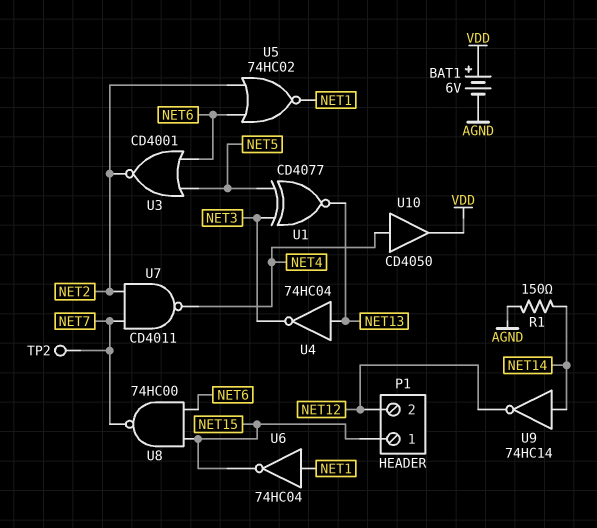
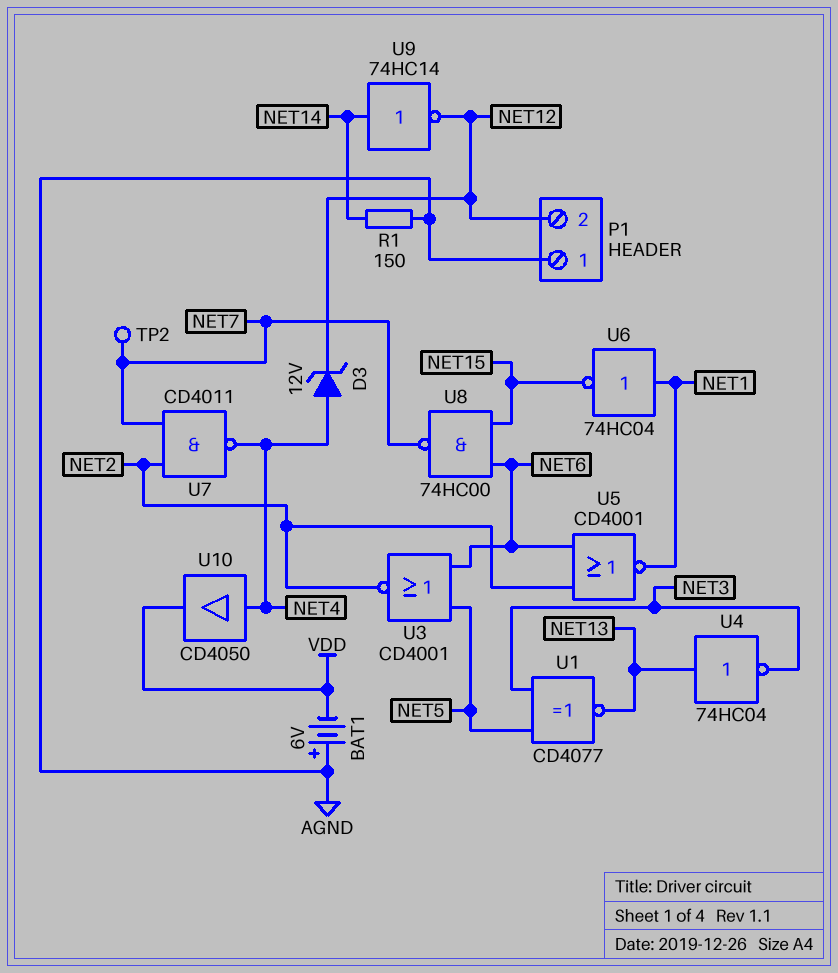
BAT1: 6V (plus VDD, minus AGND) -> 6V (plus AGND, minus VDD)
D3: none -> zener 12V (A NET4, K NET12)
P1 pin 1: NET15 -> AGND
U5: NOR 74HC02 (in NET2, in NET6, out NET1) -> NOR CD4001 (in NET2, in NET6, out NET1)

